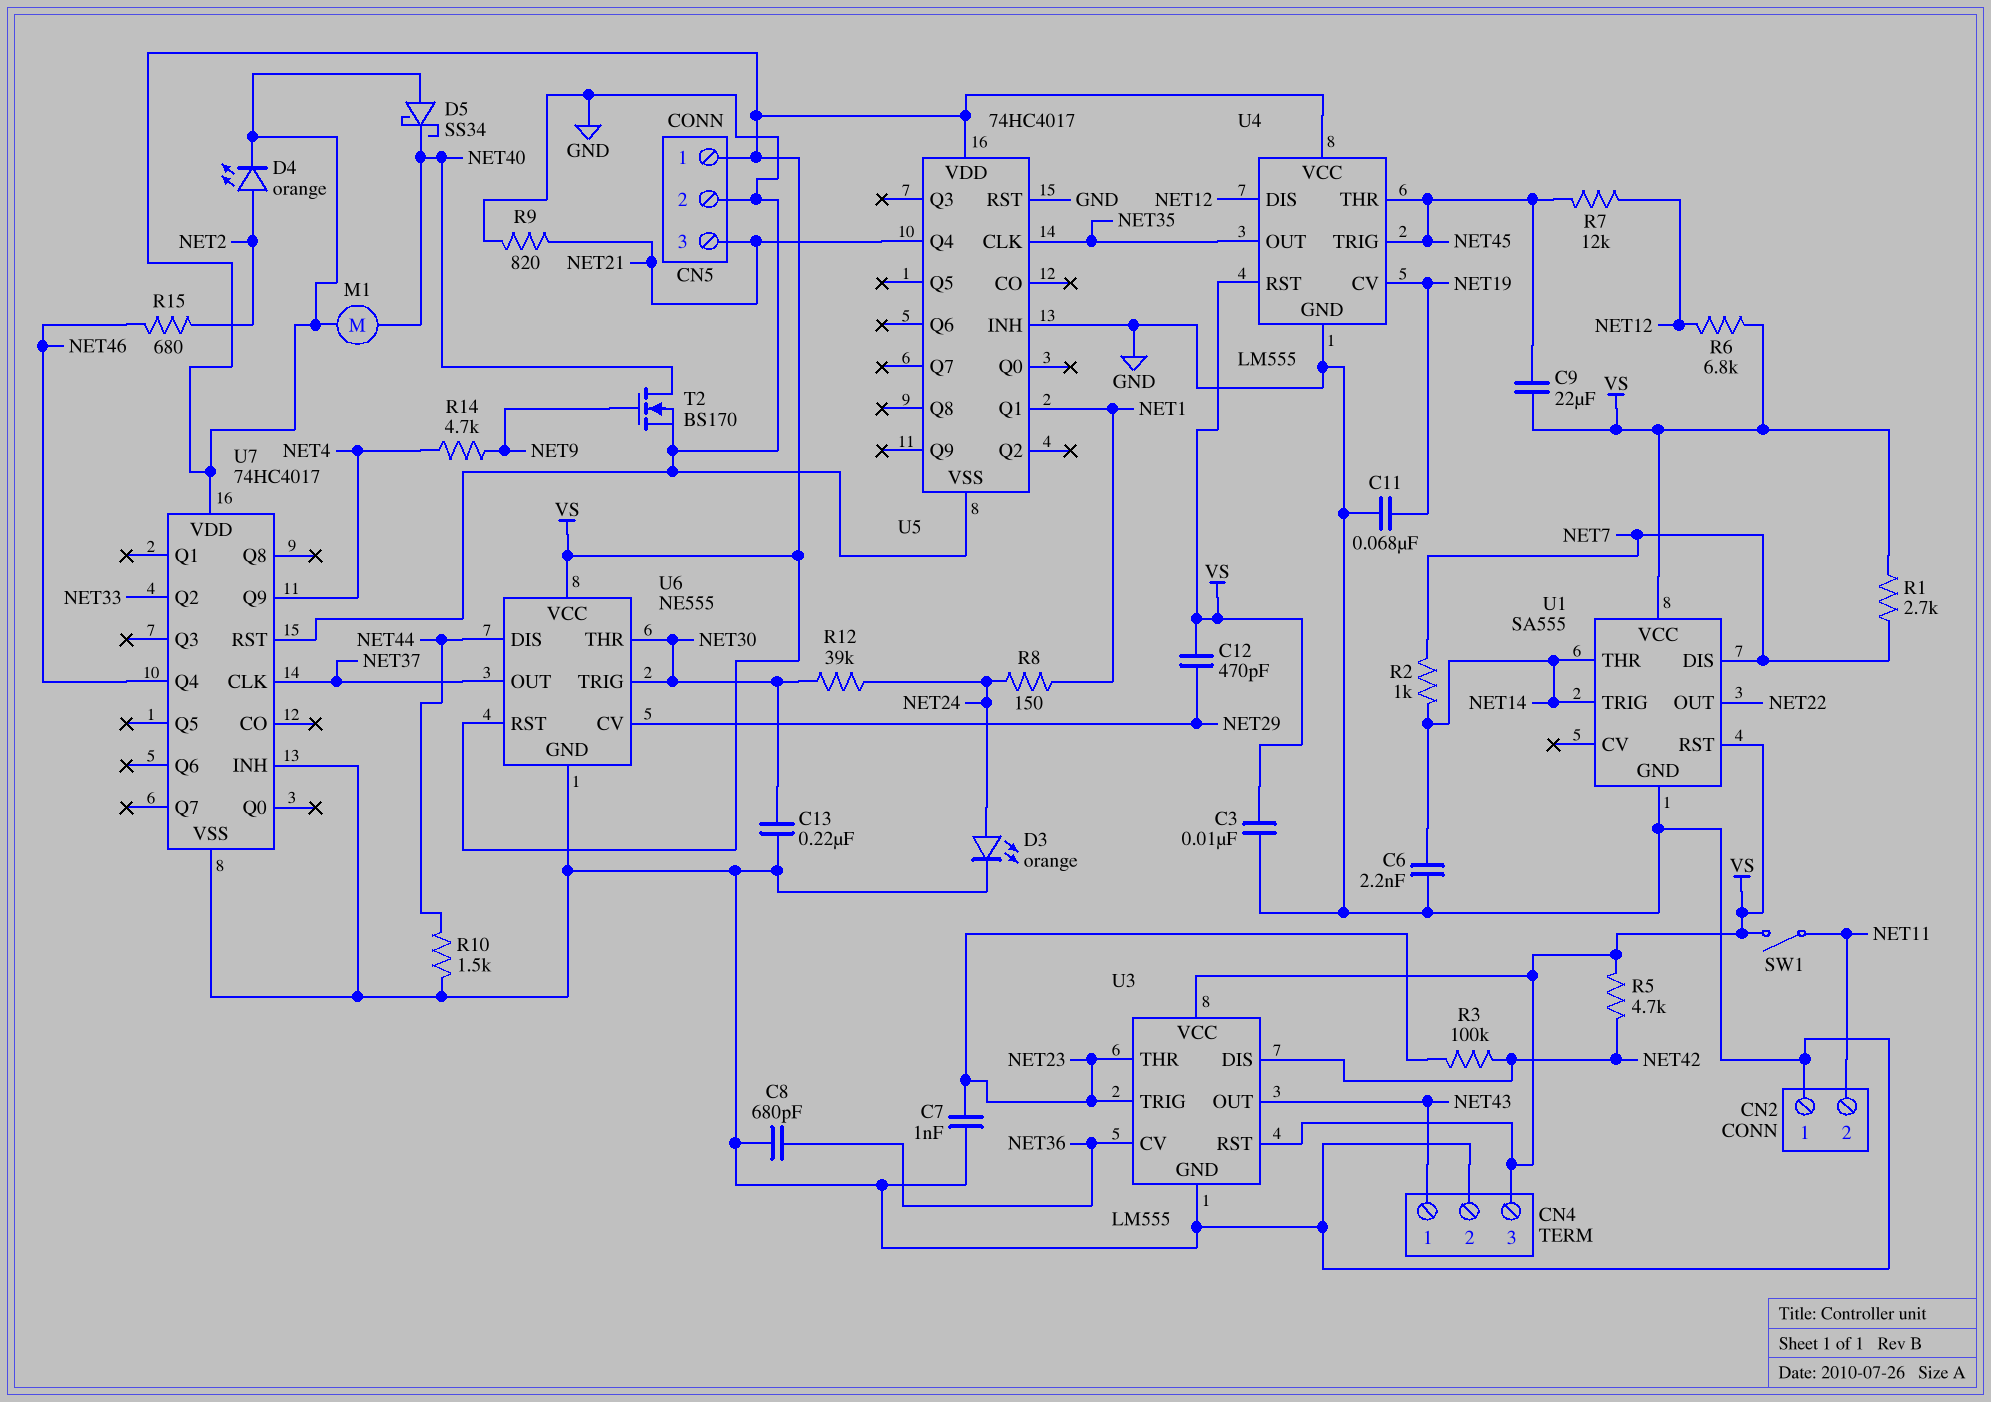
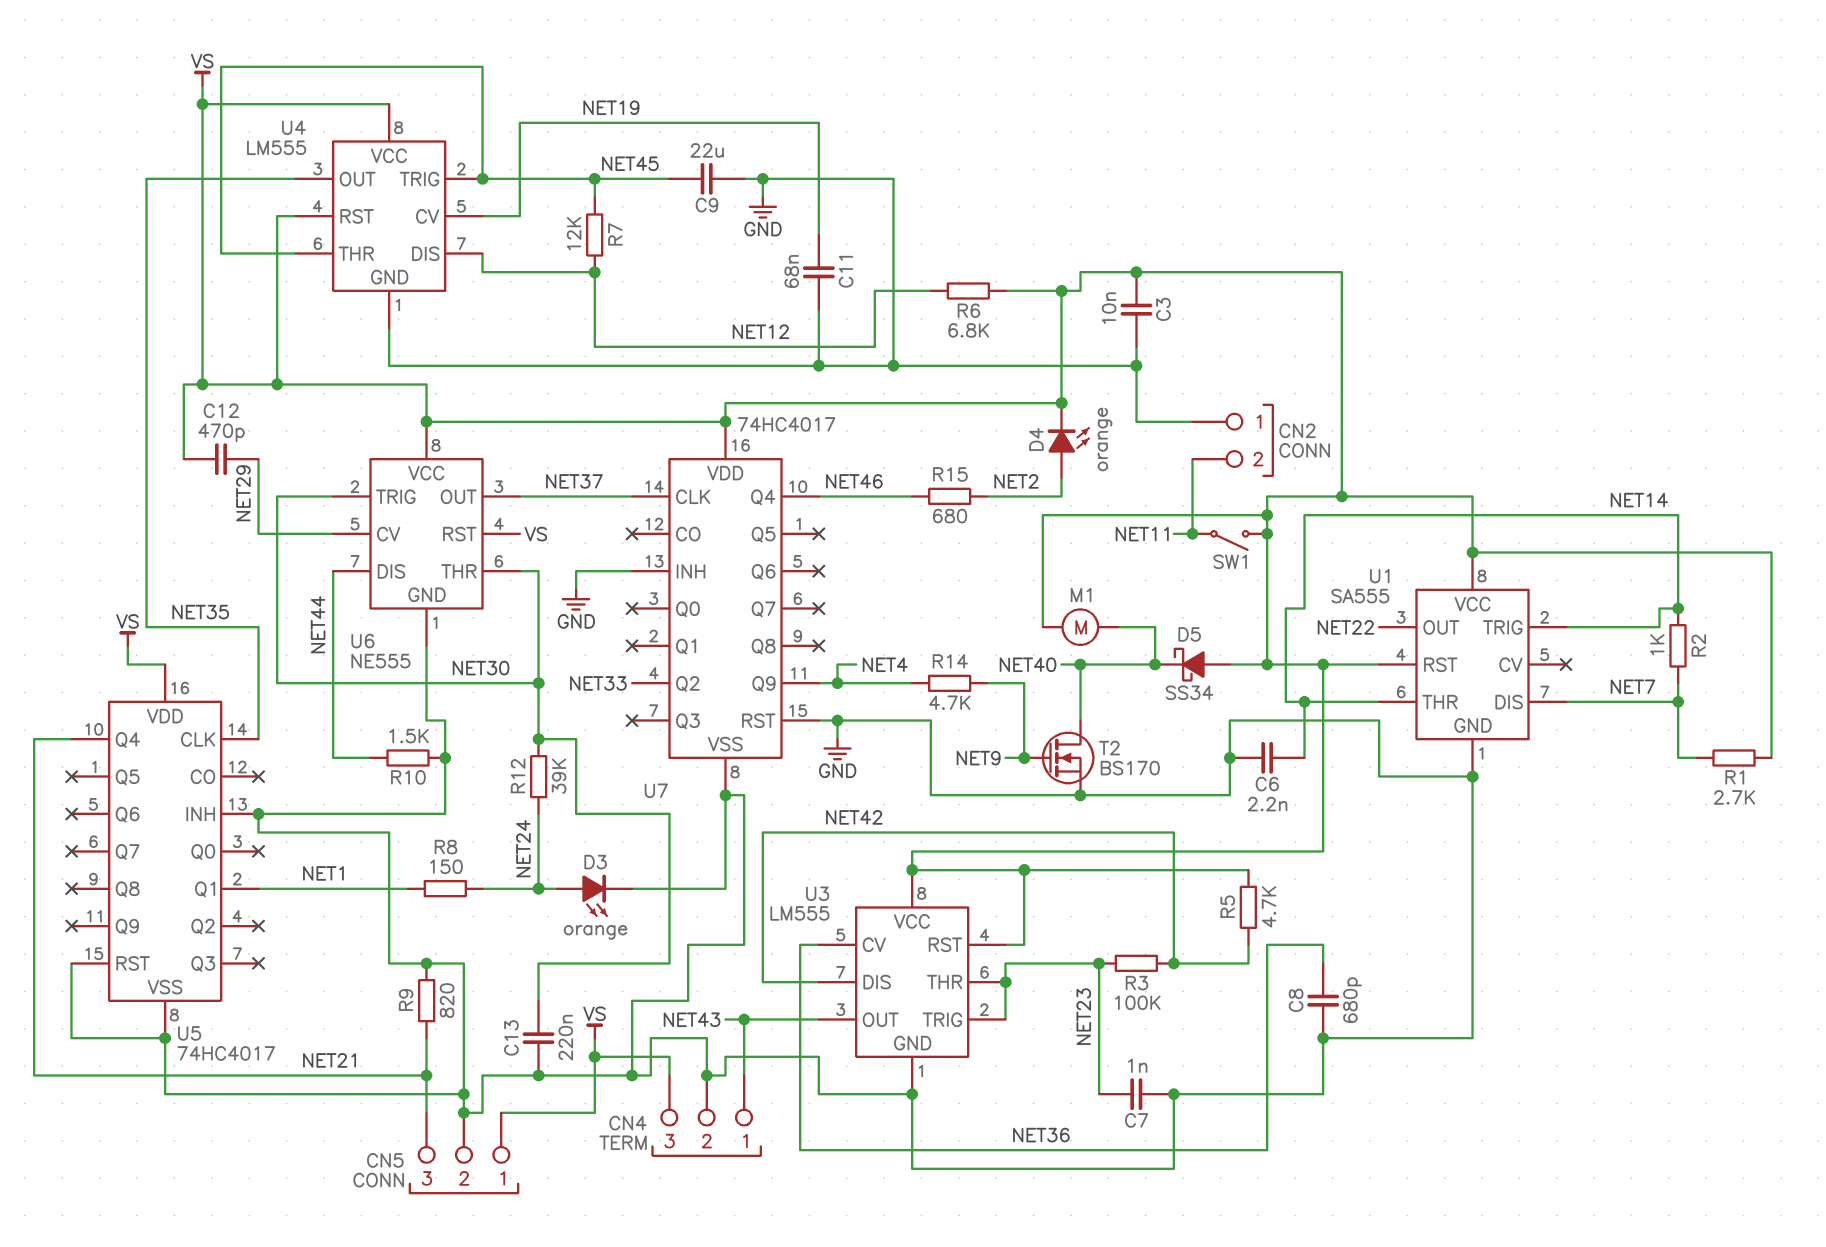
C9: 22uF (NET45, VS) -> 22uF (GND, NET45)

